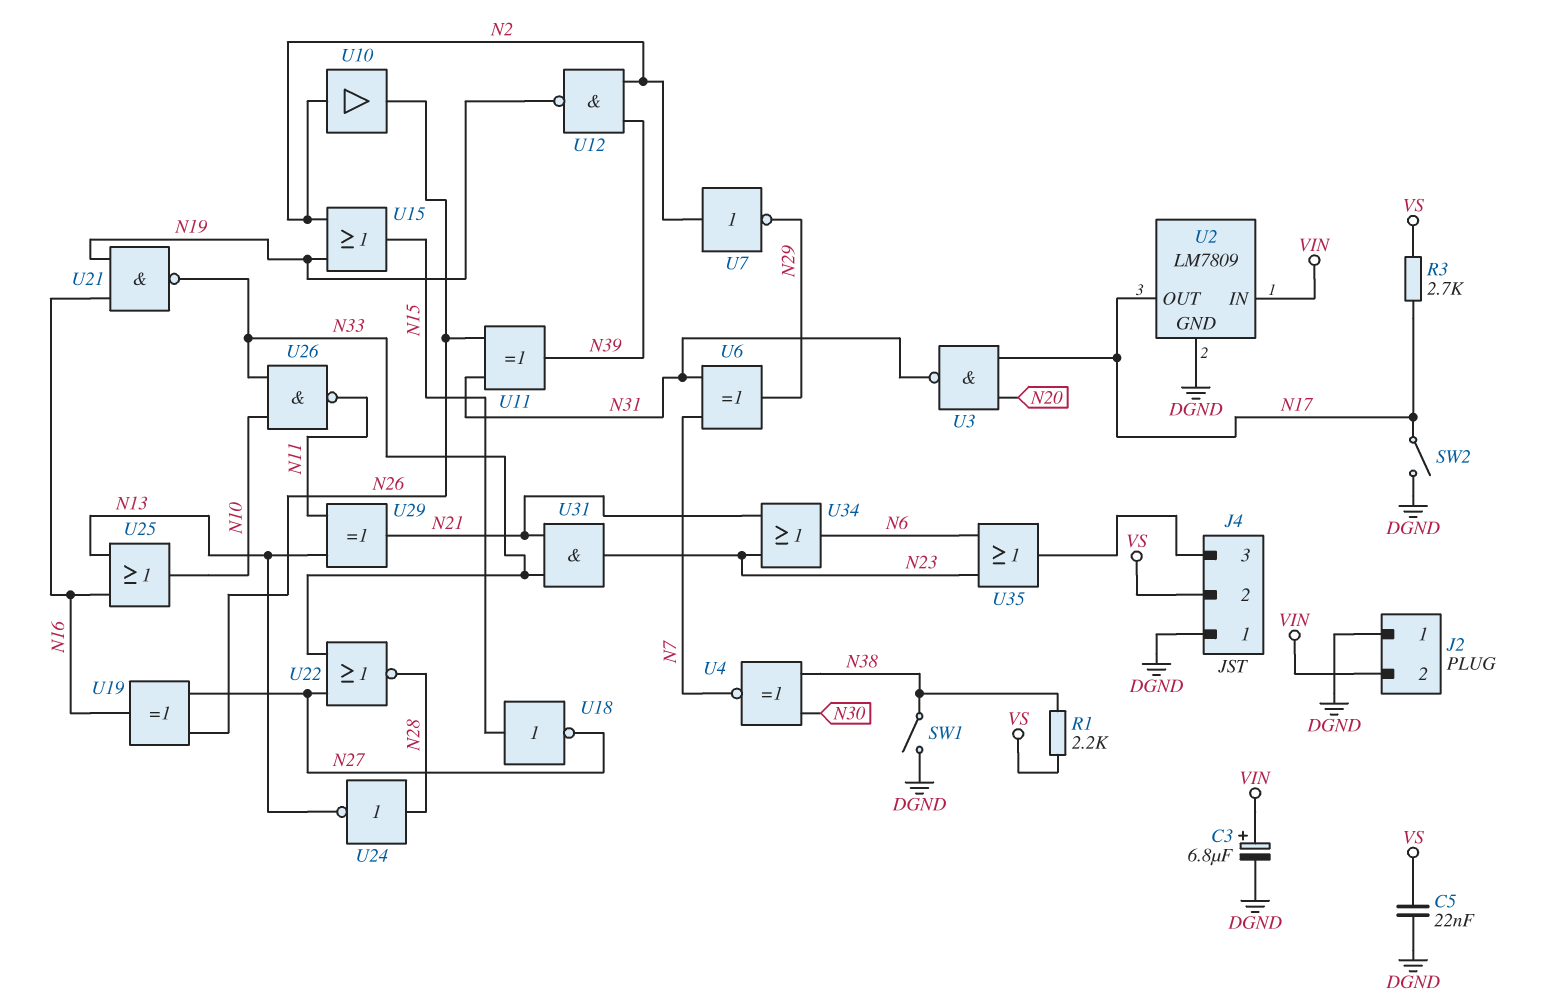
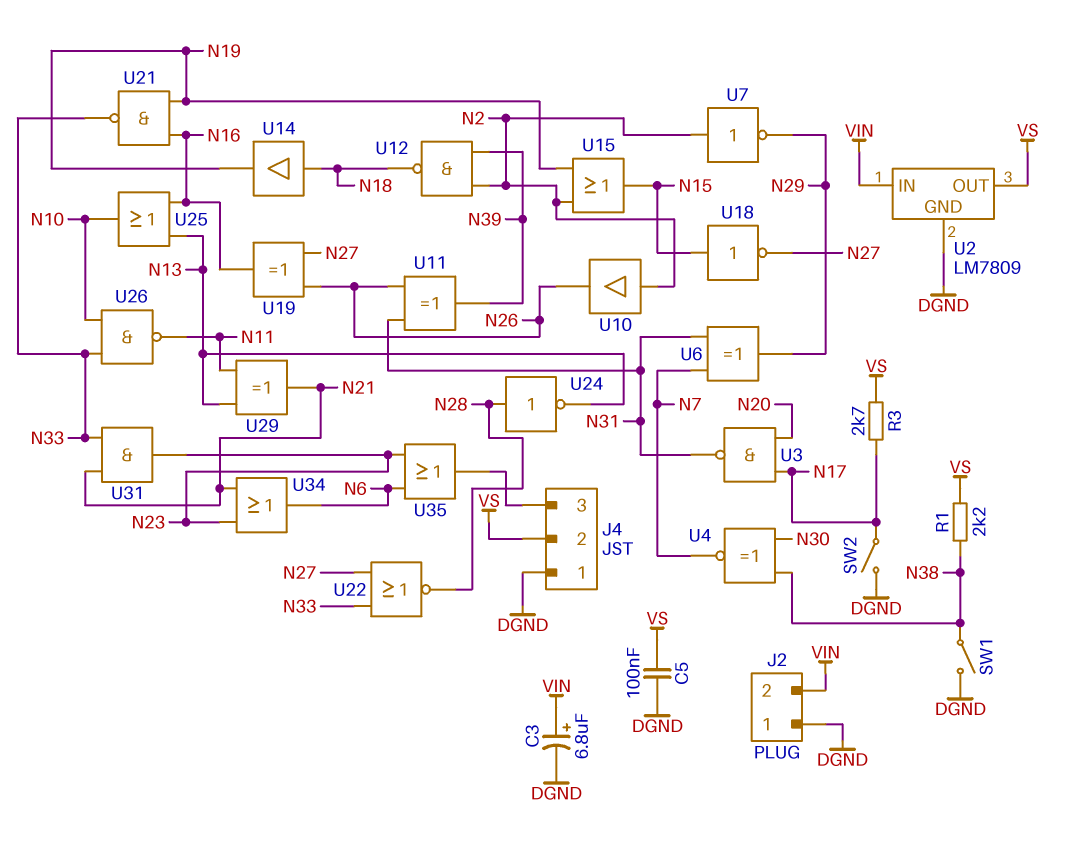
C5: 22nF (DGND, VS) -> 100nF (DGND, VS)
U2 pin OUT: N17 -> VS
U12: NAND (in N2, in N39, out N19) -> NAND (in N2, in N39, out N18)
U14: none -> buffer (in N18, out N19)

